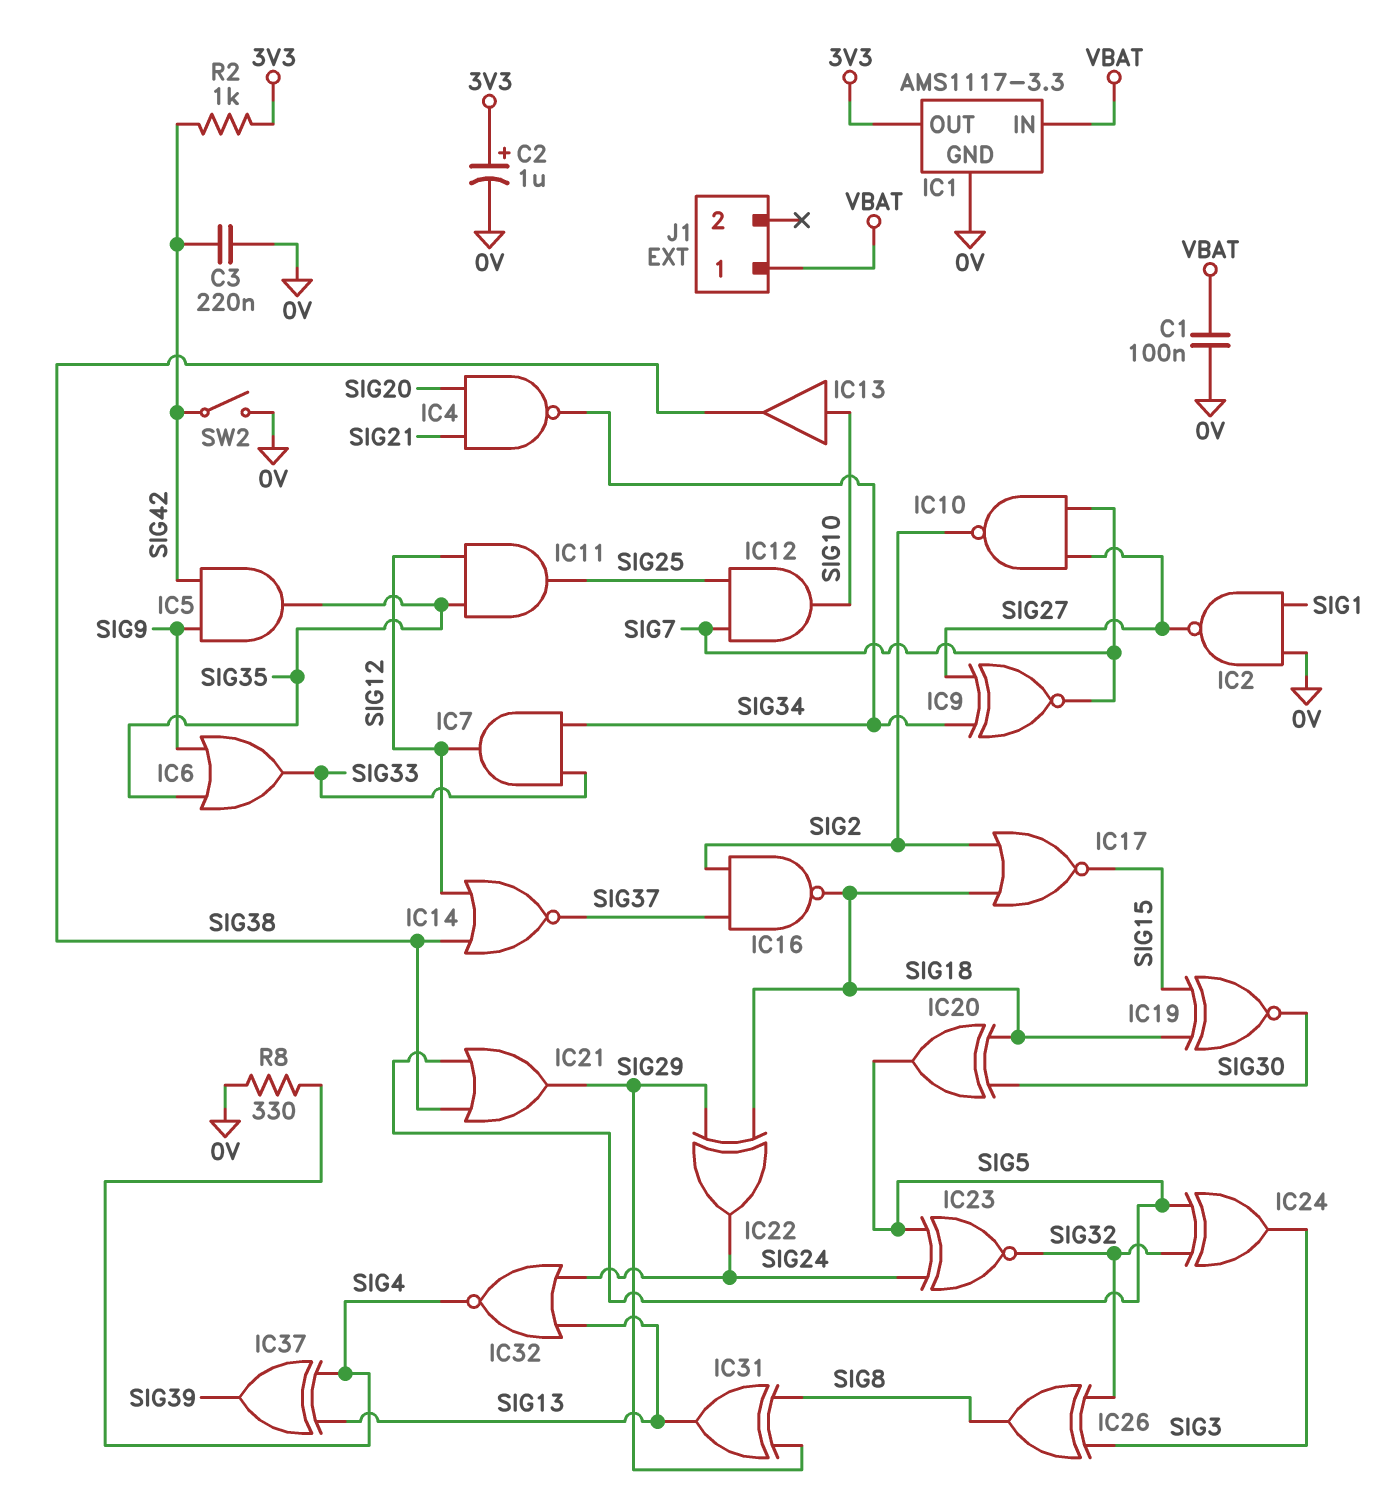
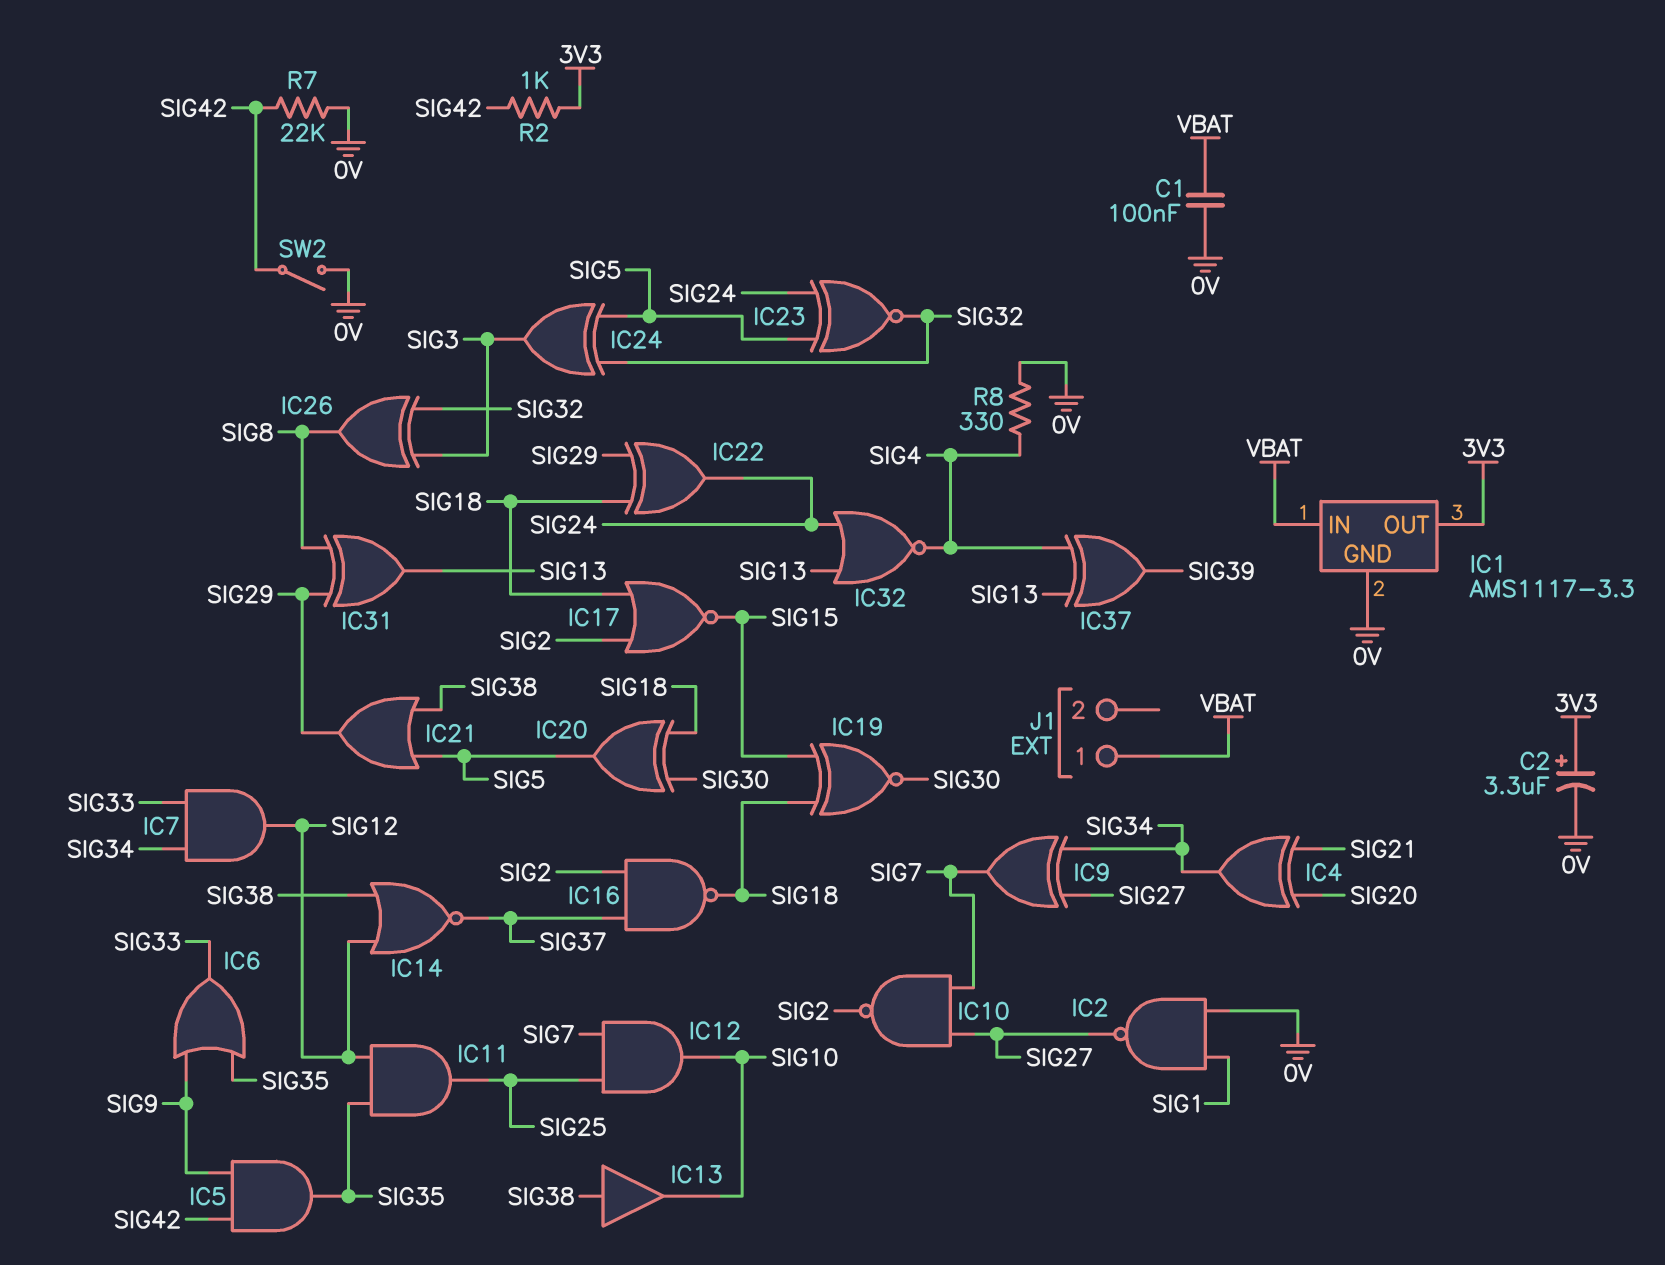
C2: 1uF (plus 3V3, minus 0V) -> 3.3uF (plus 3V3, minus 0V)
C3: 220nF (0V, SIG42) -> none
IC4: NAND (in SIG20, in SIG21, out SIG34) -> XOR (in SIG20, in SIG21, out SIG34)
IC9: XNOR (in SIG27, in SIG34, out SIG7) -> XOR (in SIG27, in SIG34, out SIG7)
IC13: buffer (in SIG10, out SIG38) -> buffer (in SIG38, out SIG10)
R7: none -> 22k (0V, SIG42)

